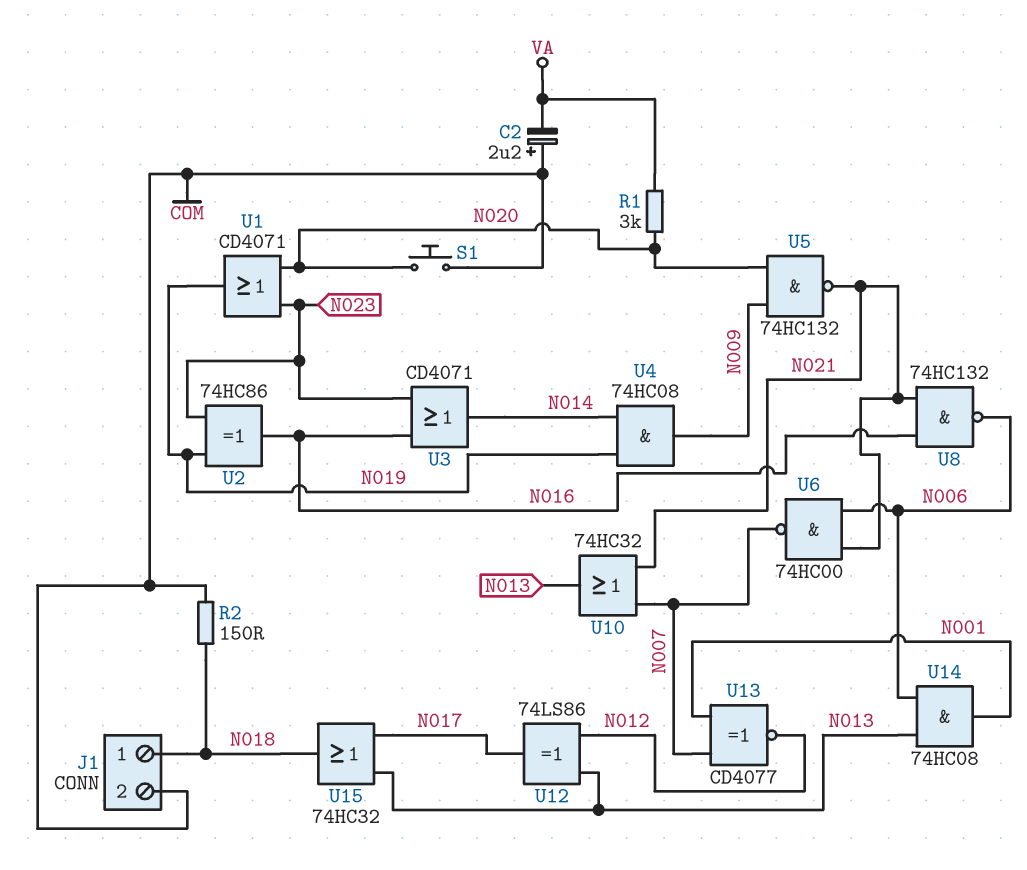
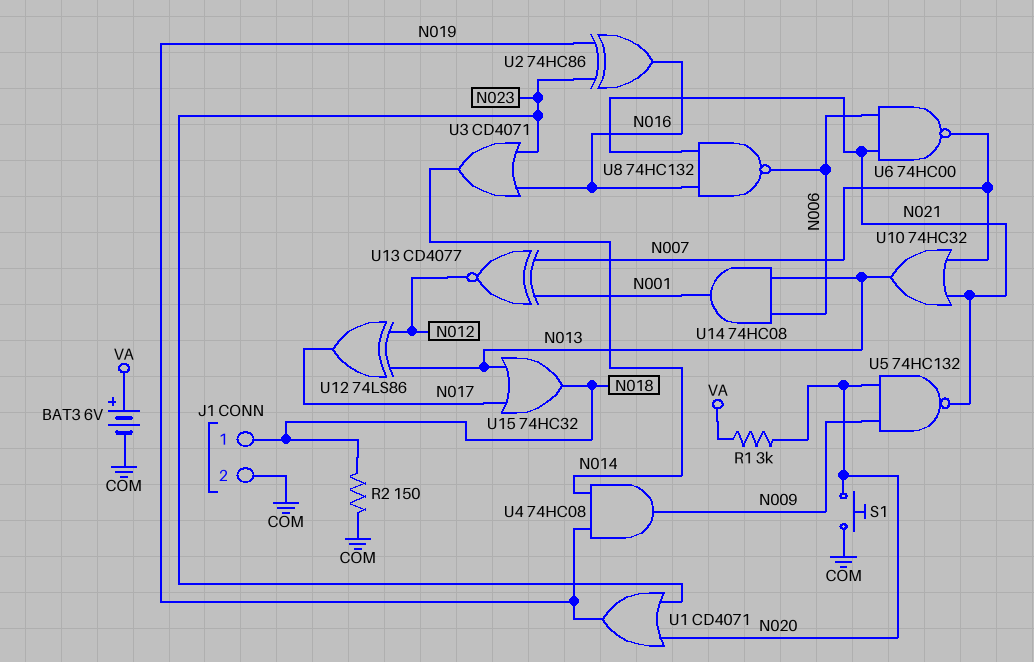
BAT3: none -> 6V (plus VA, minus COM)
C2: 2.2uF (plus COM, minus VA) -> none

